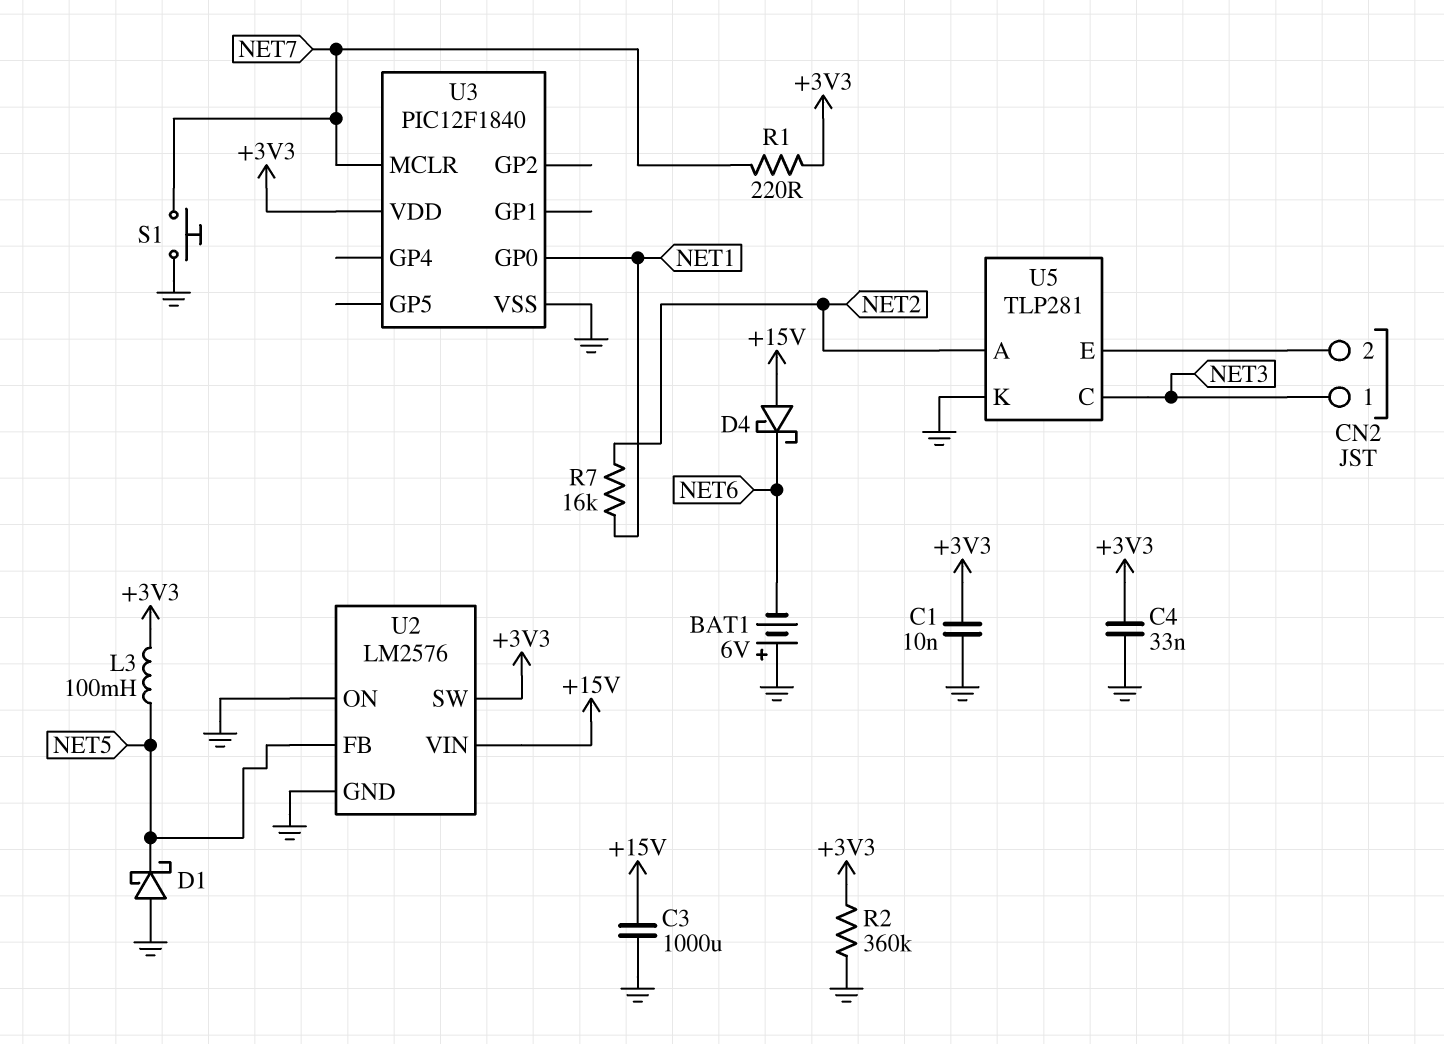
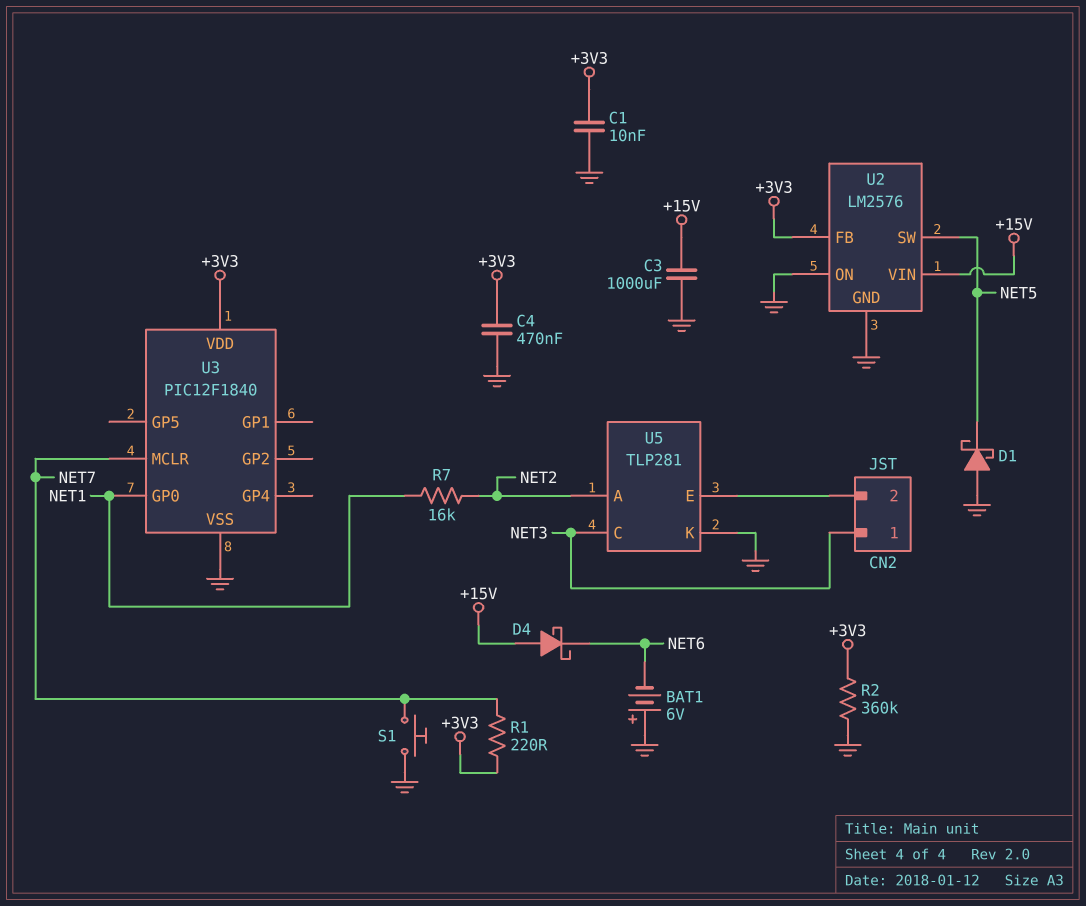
C4: 33nF (+3V3, GND) -> 470nF (+3V3, GND)
L3: 100mH (+3V3, NET5) -> none
U2 pin FB: NET5 -> +3V3
U2 pin SW: +3V3 -> NET5

